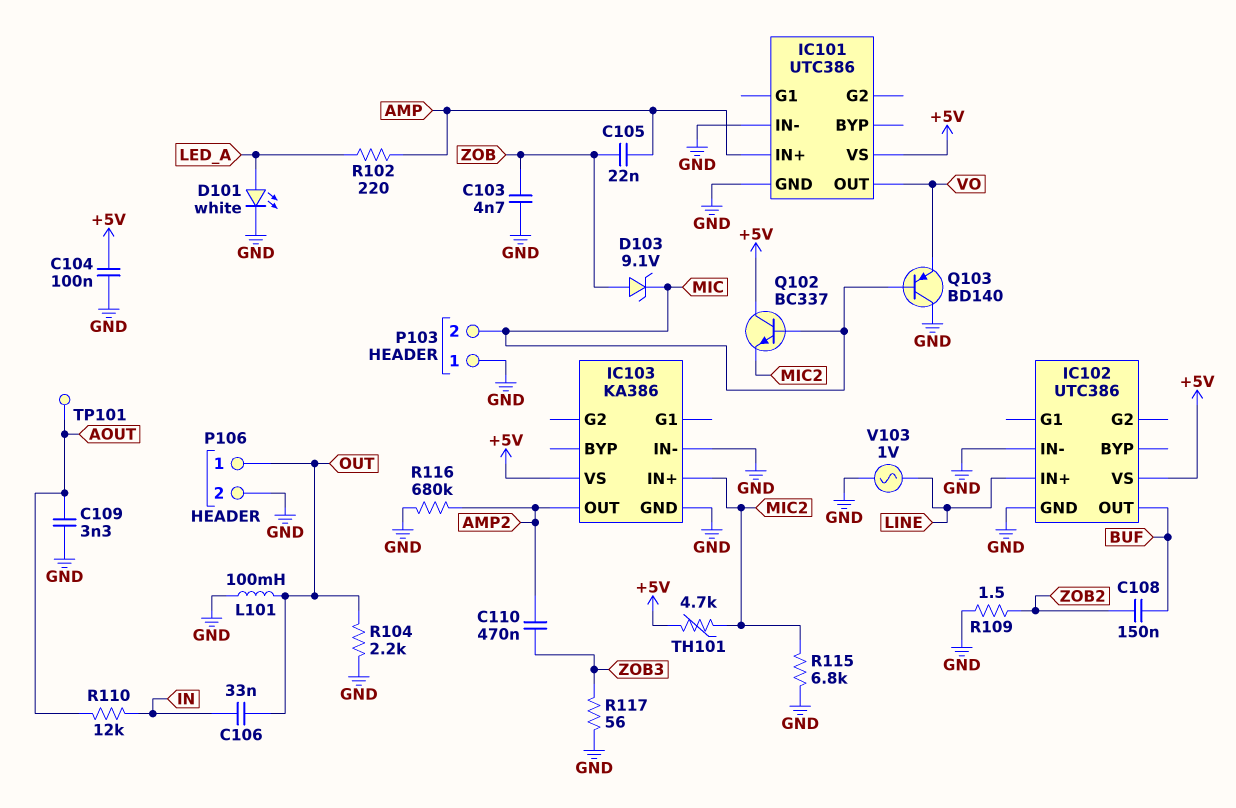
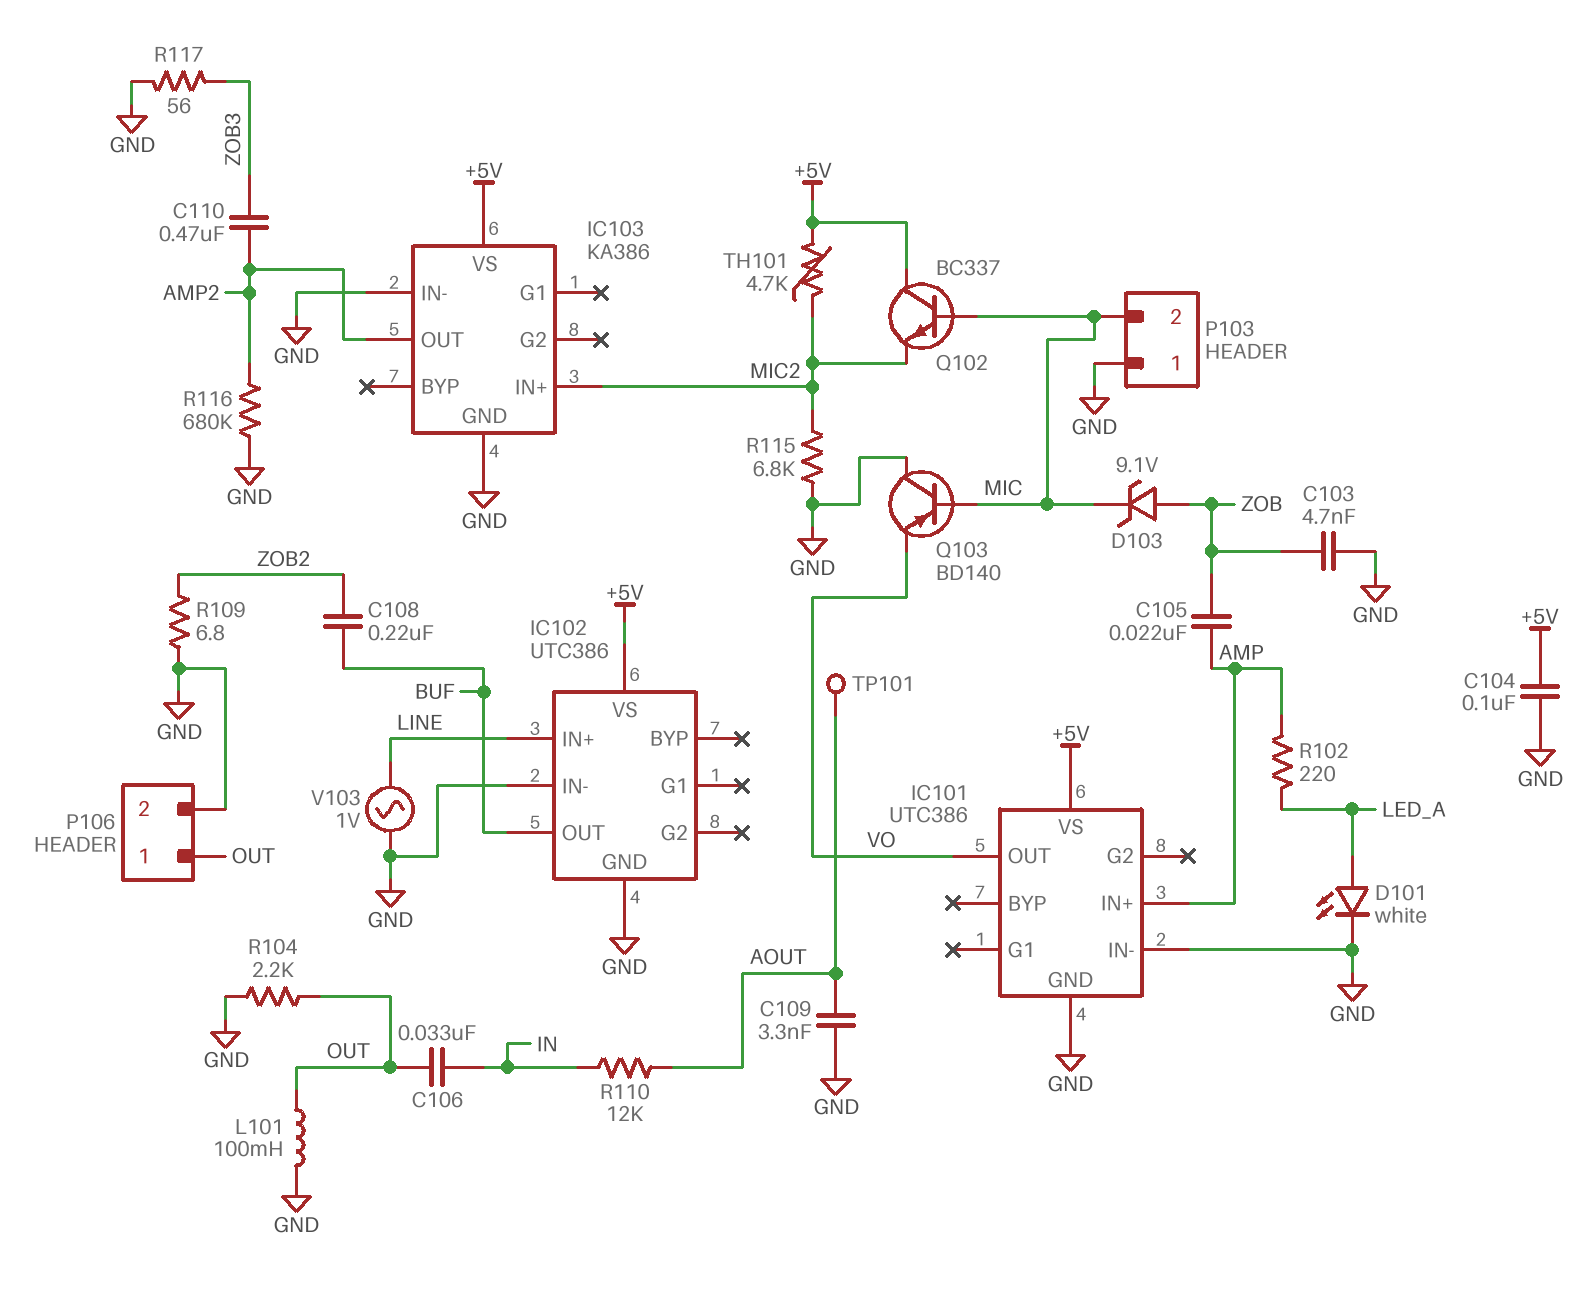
C108: 150nF (BUF, ZOB2) -> 220nF (BUF, ZOB2)
R109: 1.5 (GND, ZOB2) -> 6.8 (GND, ZOB2)

